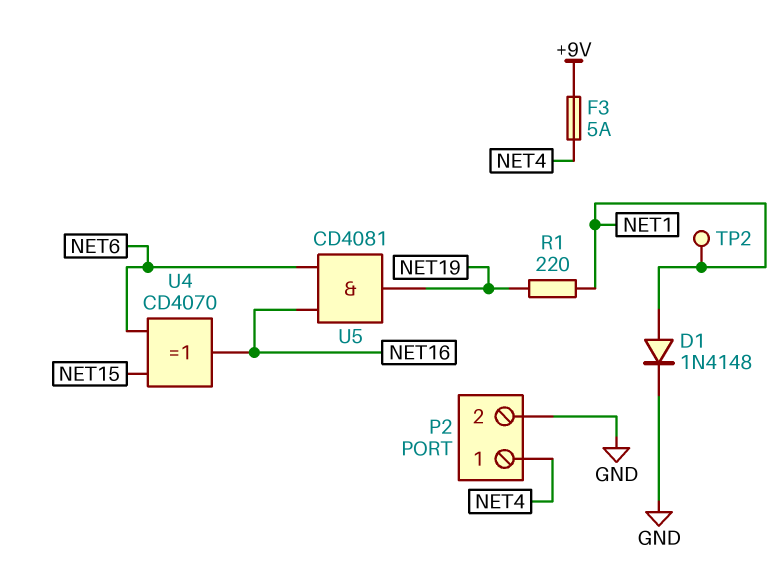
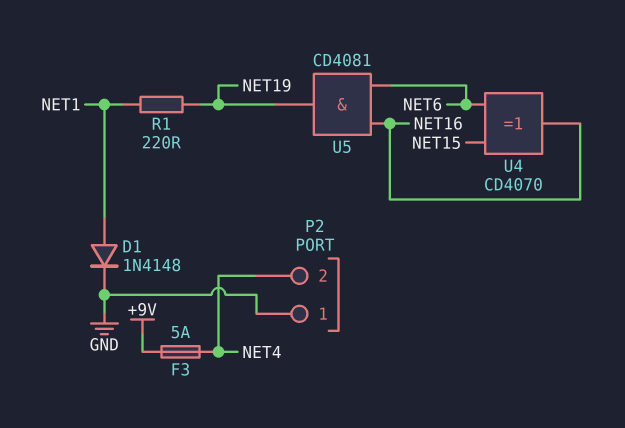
P2 pin 1: NET4 -> GND
P2 pin 2: GND -> NET4
TP2: test point (NET1) -> none

